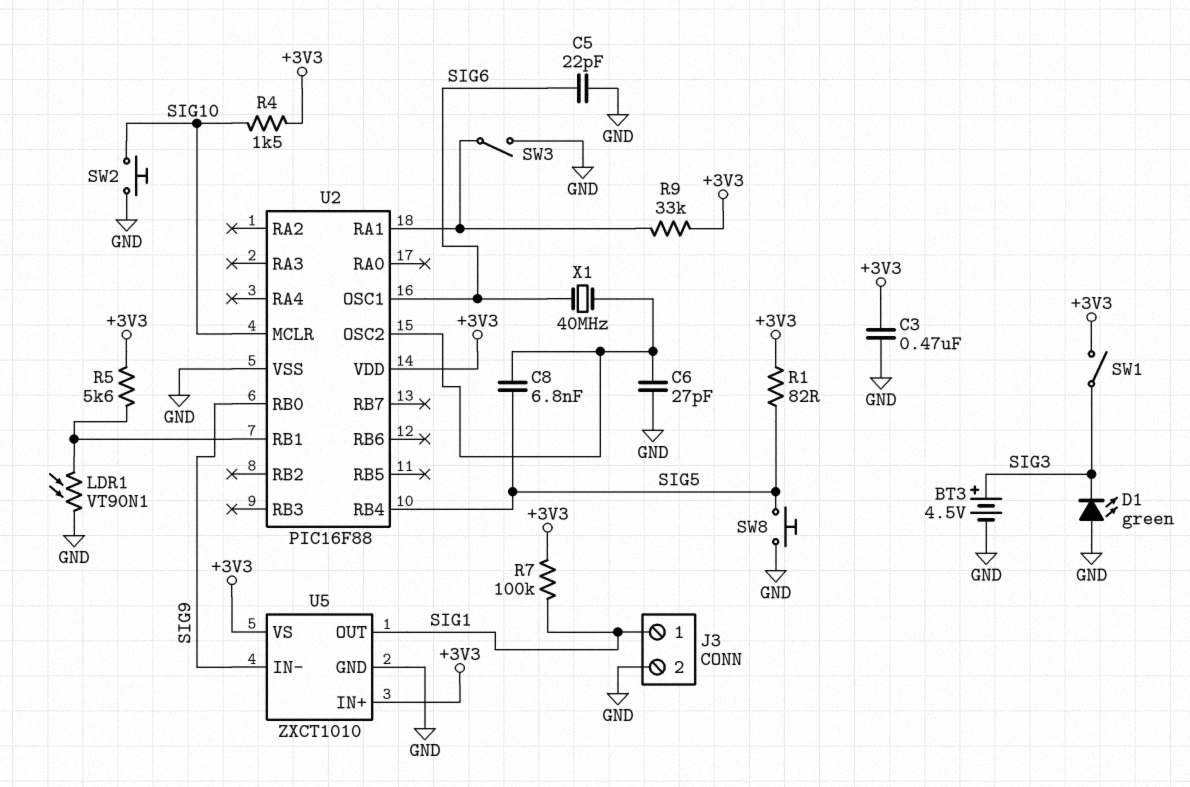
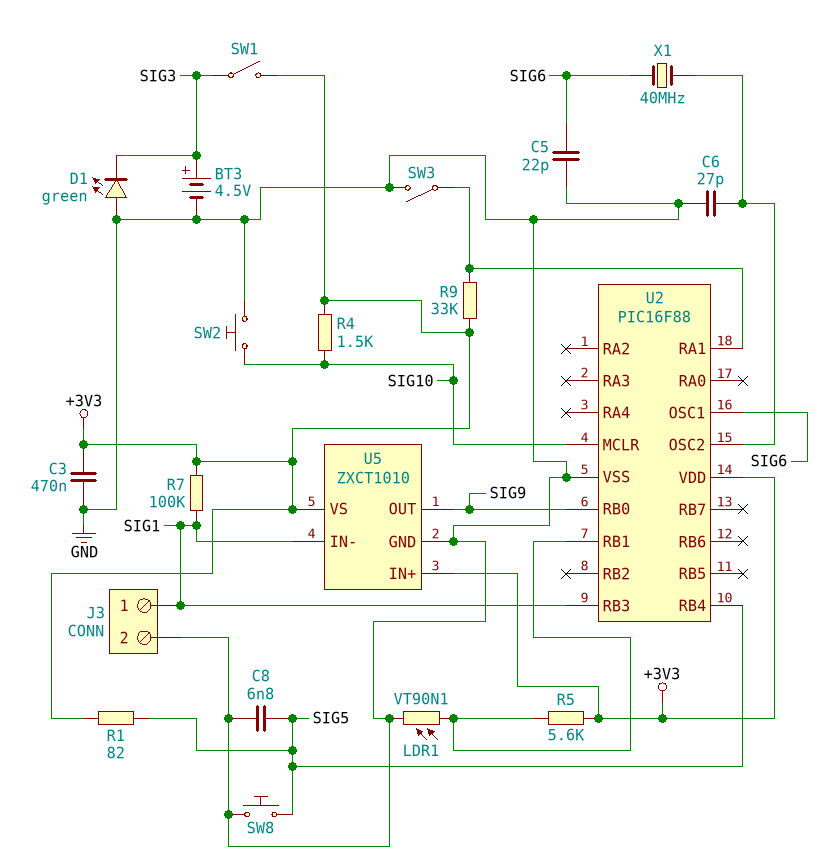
C8: 6.8nF (SIG5, U2/OSC2) -> 6.8nF (GND, SIG5)
U2 pin RB3: none -> SIG1
U5 pin IN-: SIG9 -> SIG1
U5 pin OUT: SIG1 -> SIG9

